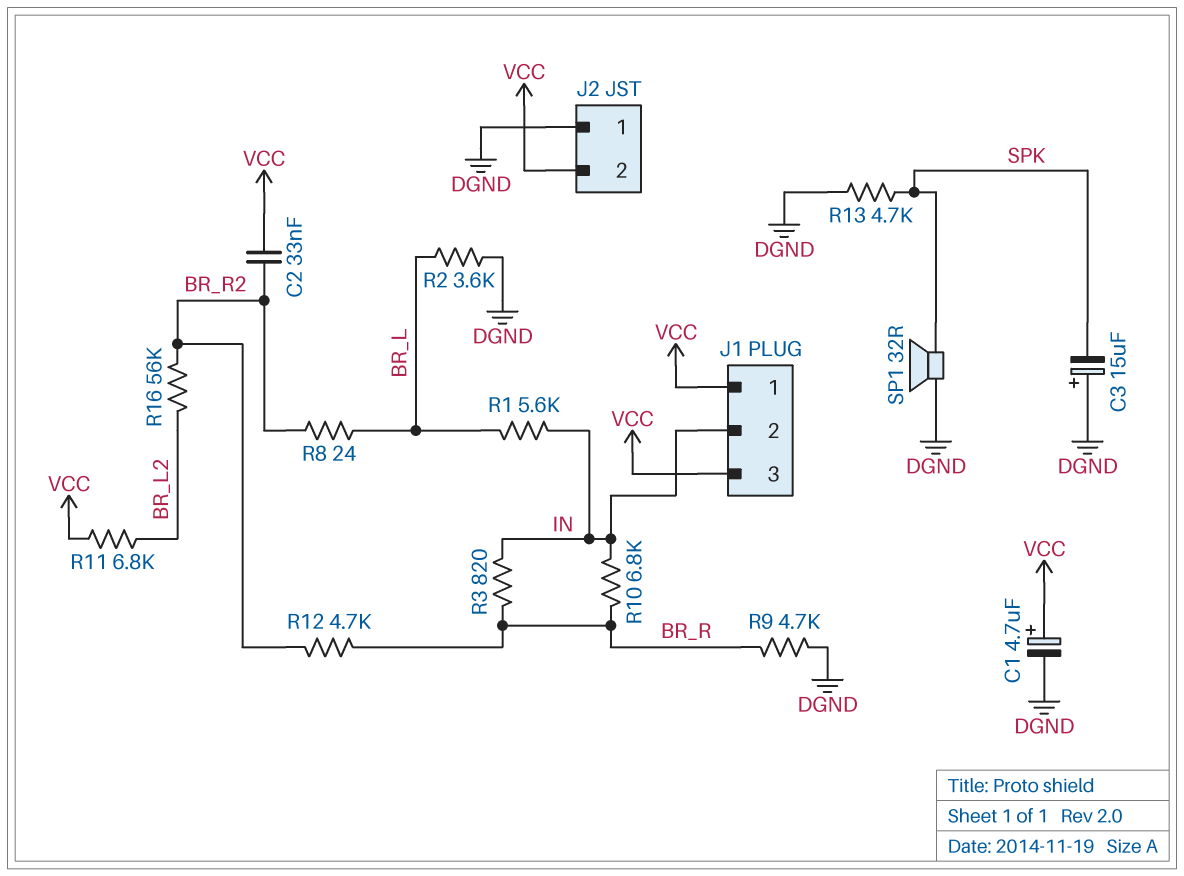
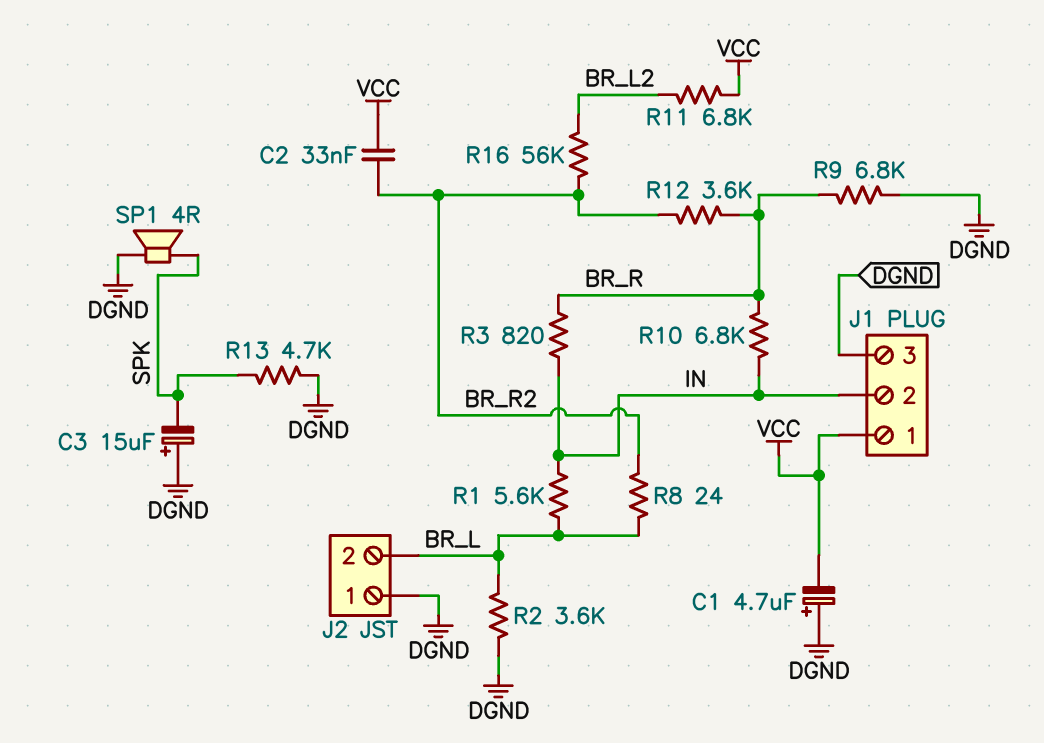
C1: 4.7uF (plus VCC, minus DGND) -> 4.7uF (plus DGND, minus VCC)
J1 pin 3: VCC -> DGND
J2 pin 2: VCC -> BR_L
R9: 4.7k (BR_R, DGND) -> 6.8k (BR_R, DGND)
R12: 4.7k (BR_R, BR_R2) -> 3.6k (BR_R, BR_R2)
SP1: speaker 32R (DGND, SPK) -> speaker 4R (DGND, SPK)

